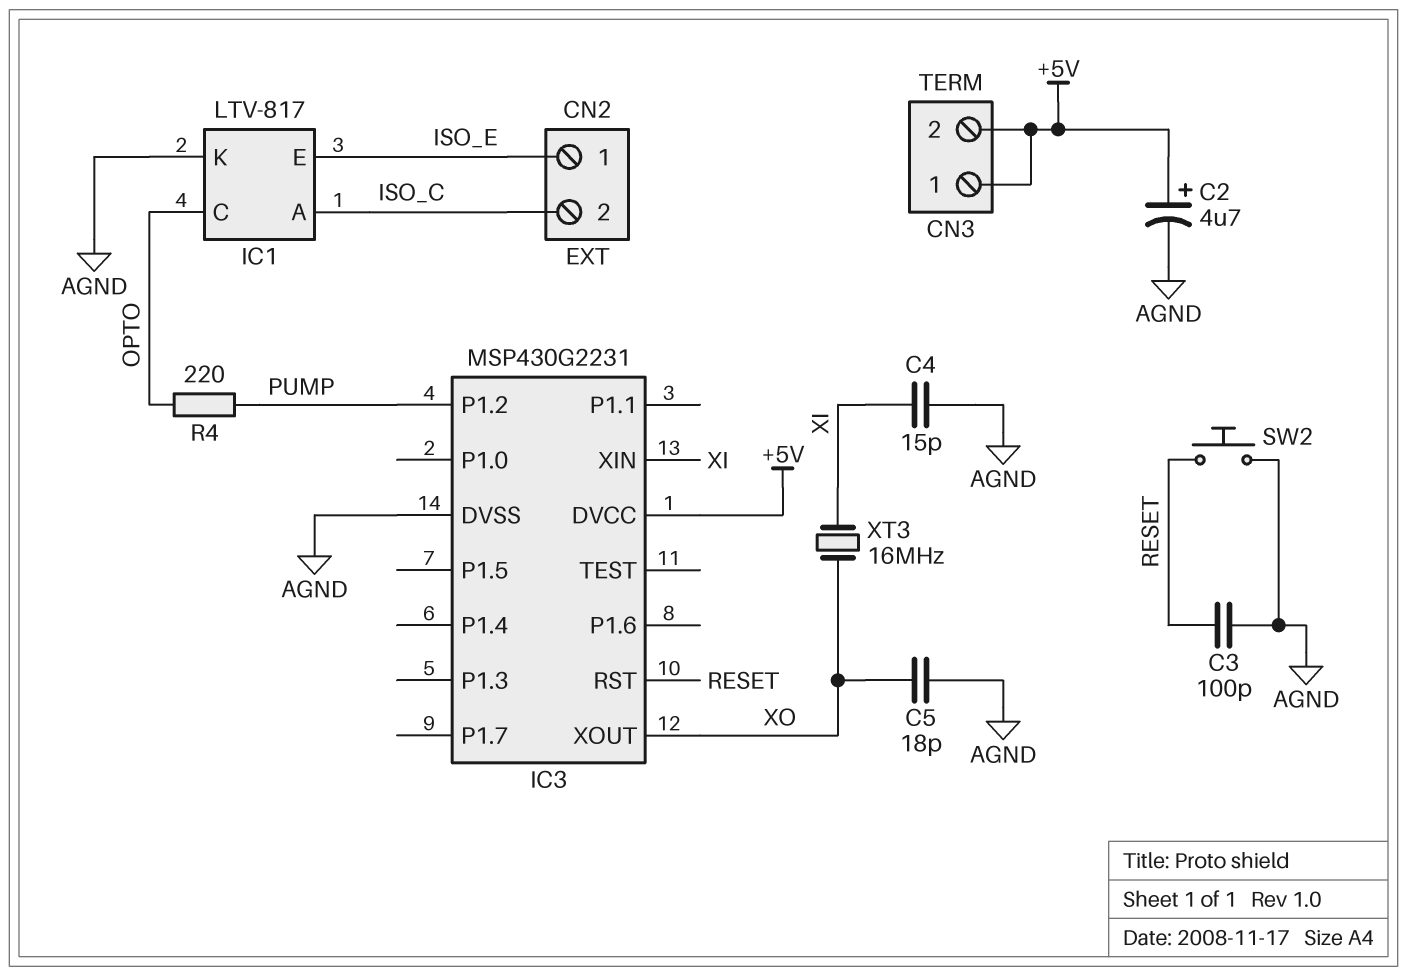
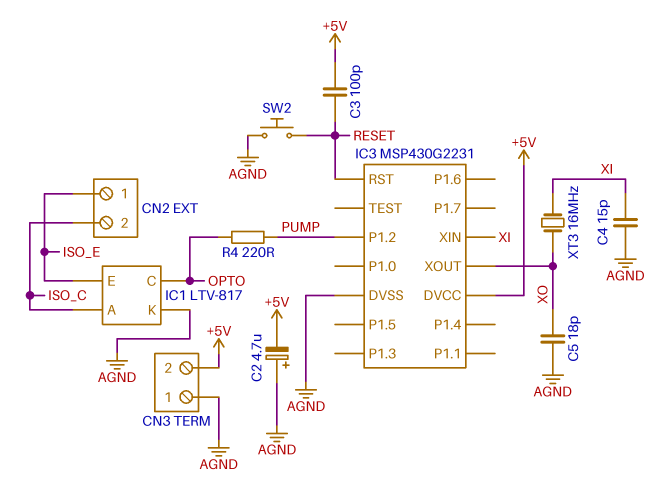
C2: 4.7uF (plus +5V, minus AGND) -> 4.7uF (plus AGND, minus +5V)
C3: 100pF (AGND, RESET) -> 100pF (+5V, RESET)
CN3 pin 1: +5V -> AGND

